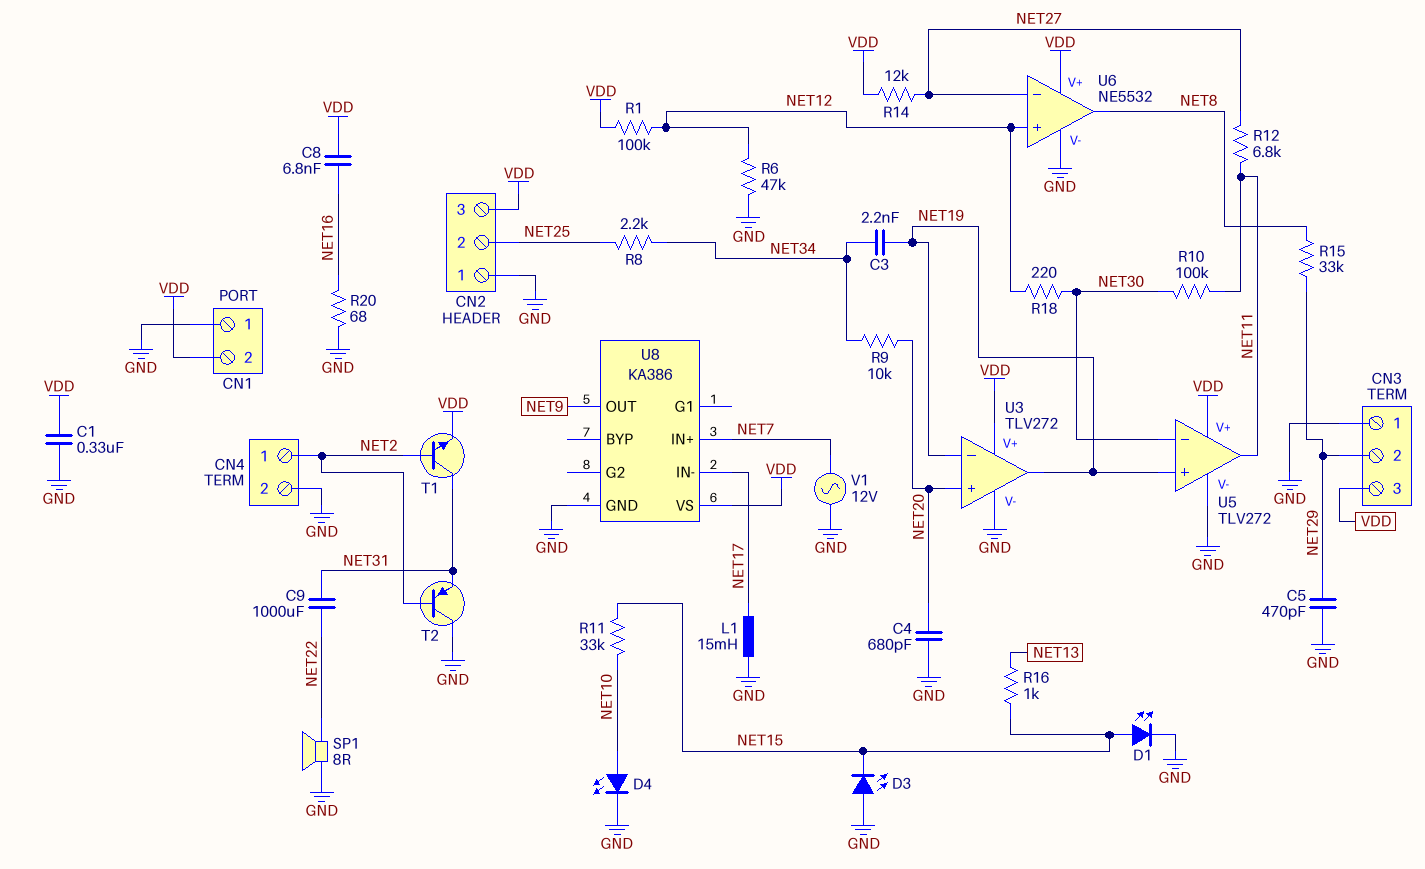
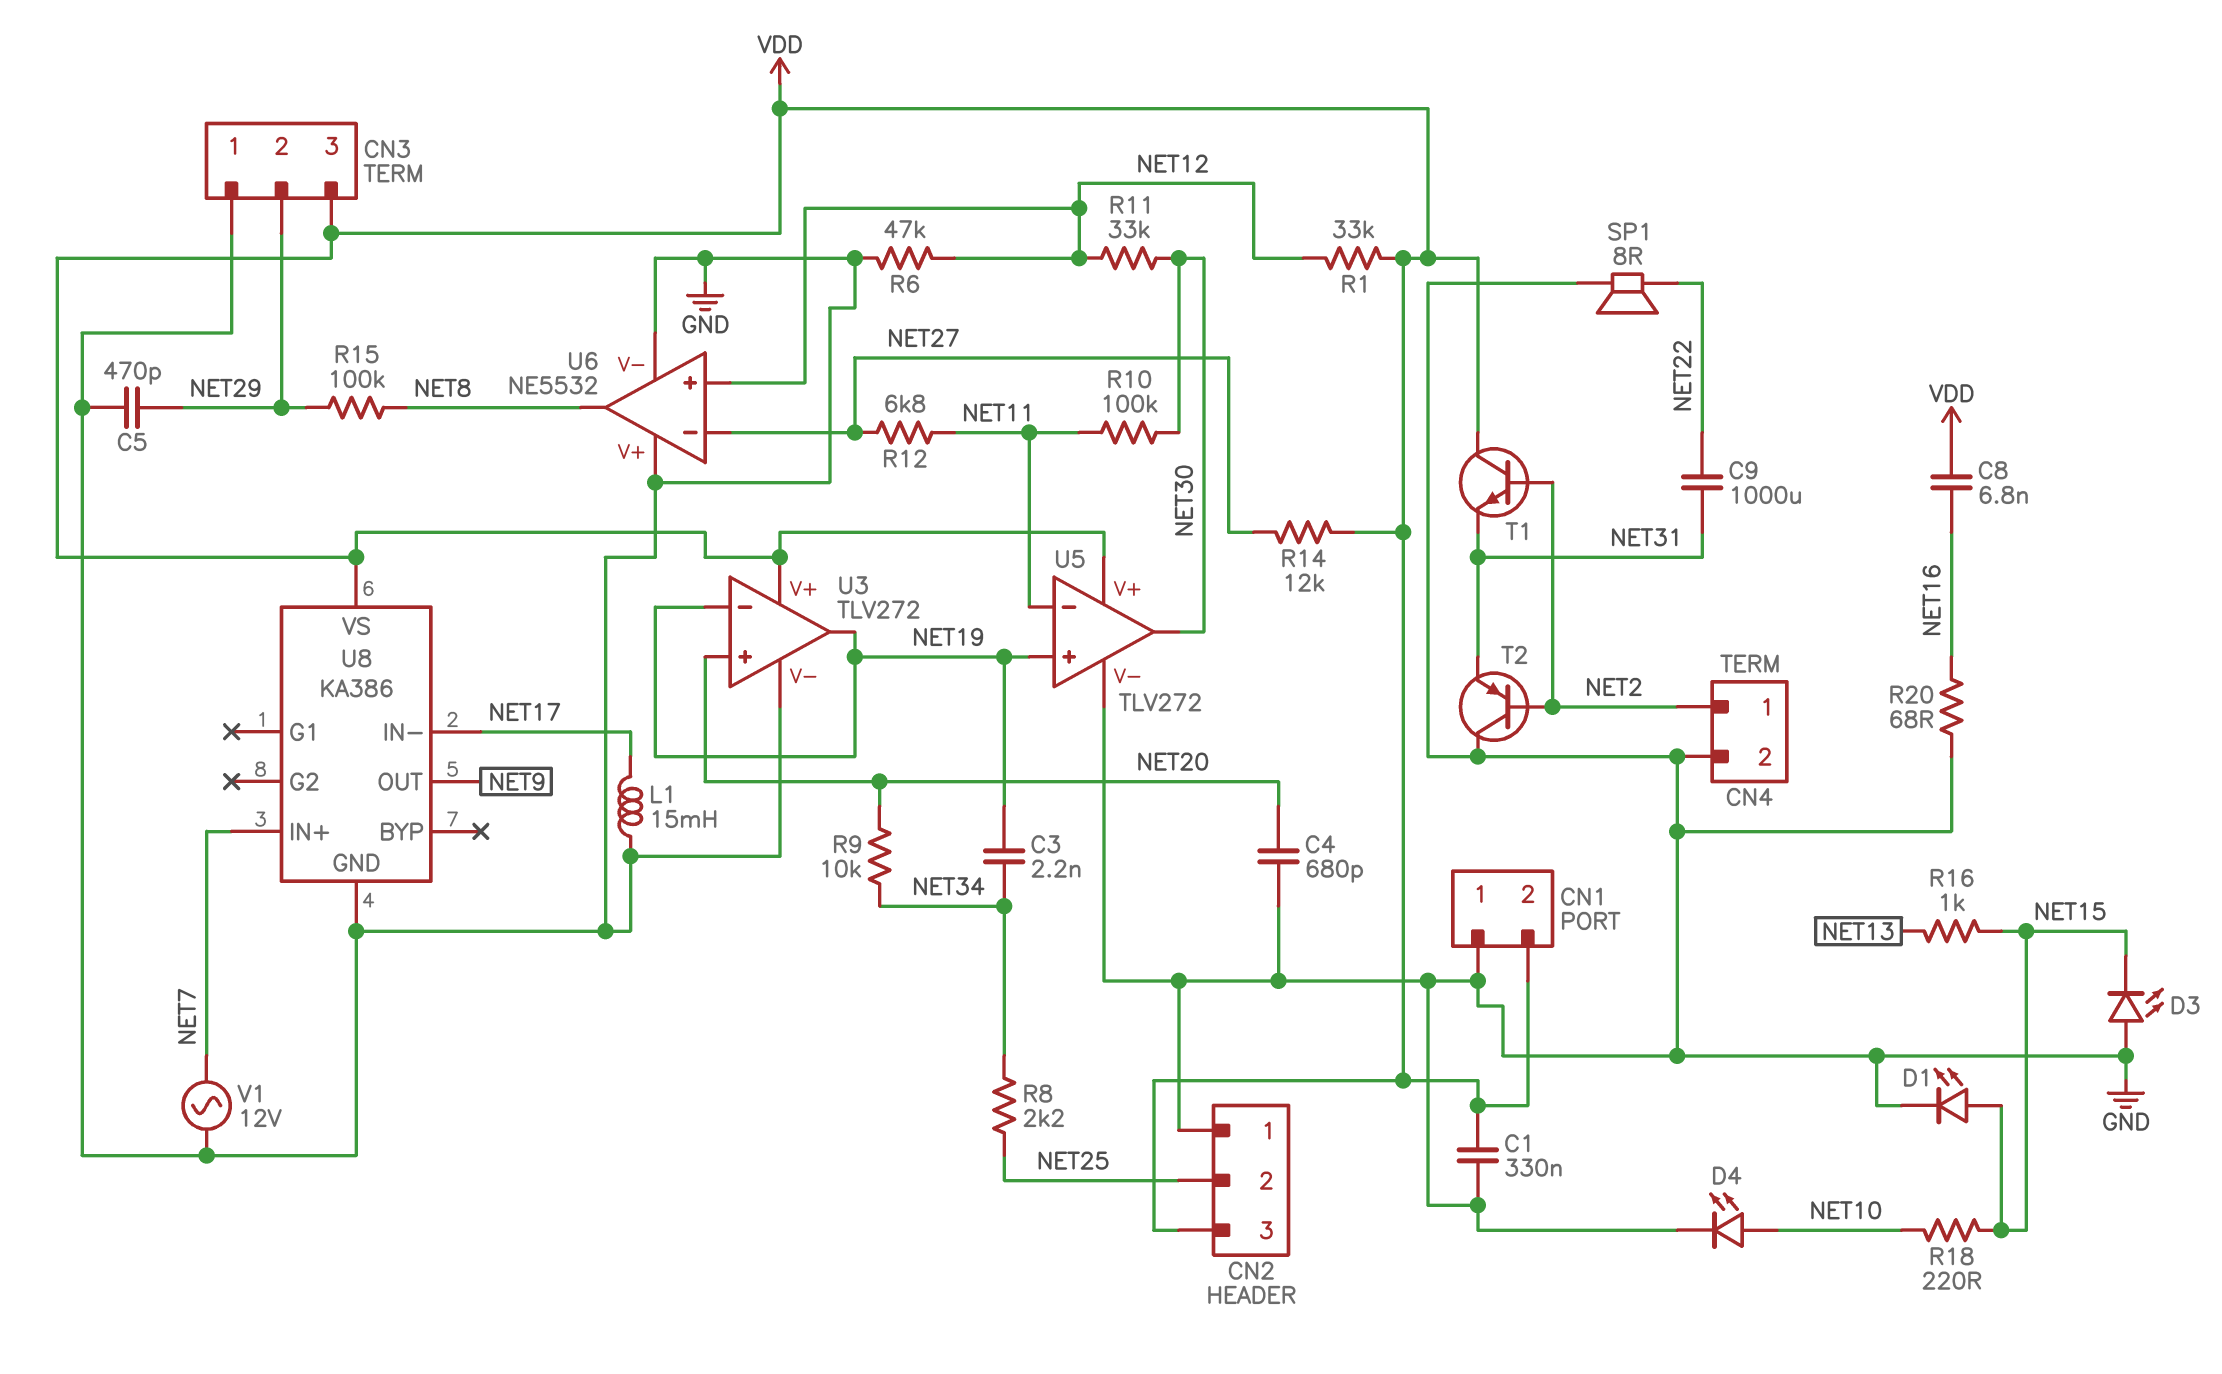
R1: 100k (NET12, VDD) -> 33k (NET12, VDD)
R11: 33k (NET10, NET15) -> 33k (NET12, NET30)
R15: 33k (NET8, NET29) -> 100k (NET8, NET29)
R18: 220 (NET12, NET30) -> 220 (NET10, NET15)
T1: NPN (B NET2, C NET31, E VDD) -> NPN (B NET2, C VDD, E NET31)
U5 pin in-: NET30 -> NET11
U5 pin out: NET11 -> NET30
U6 pin V+: VDD -> GND

